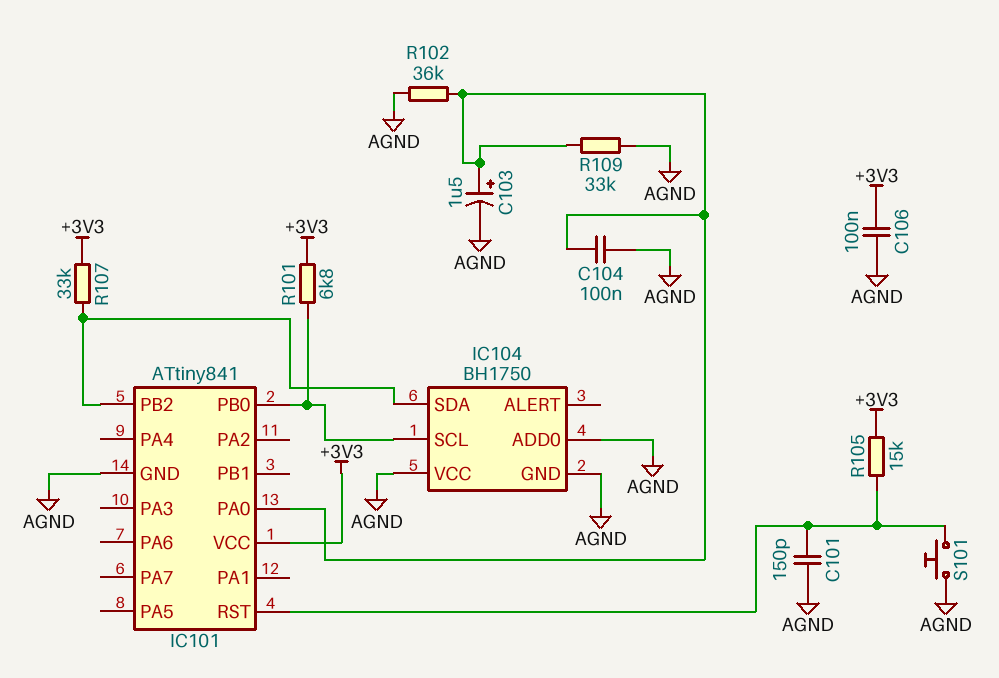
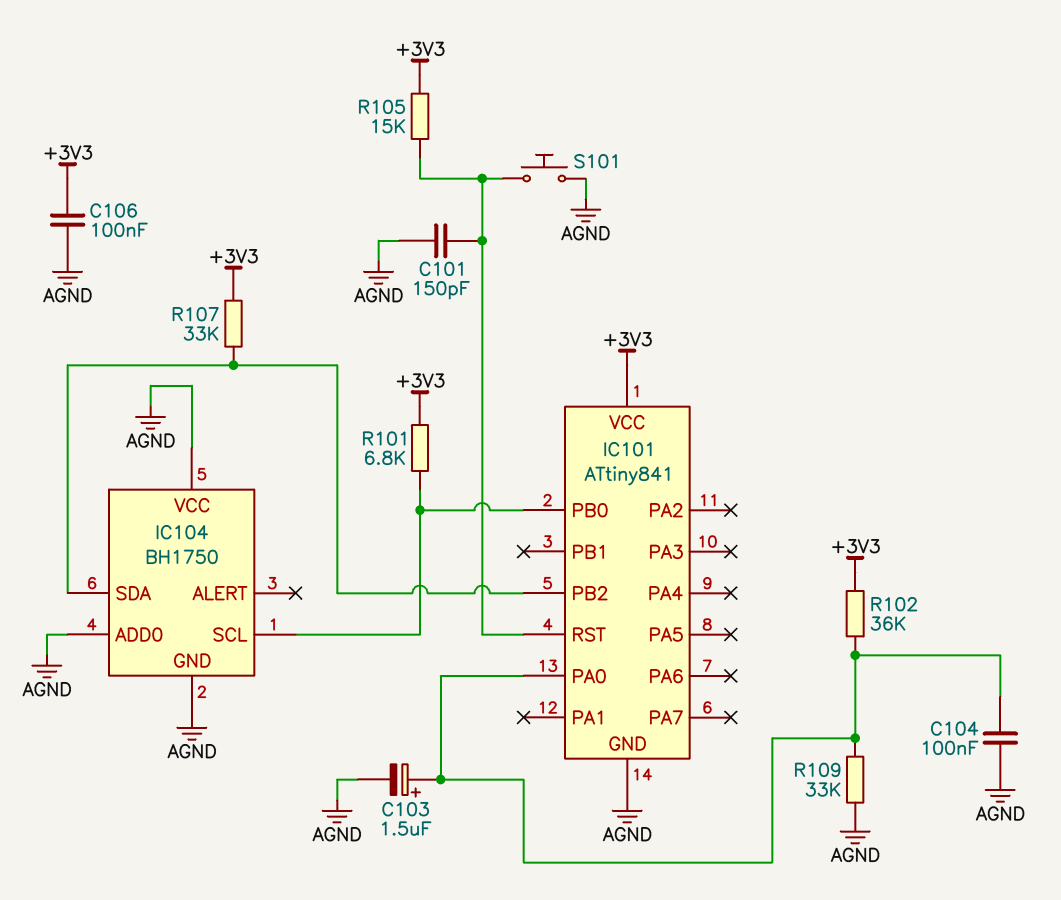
R102: 36k (AGND, IC101/PA0) -> 36k (+3V3, IC101/PA0)

